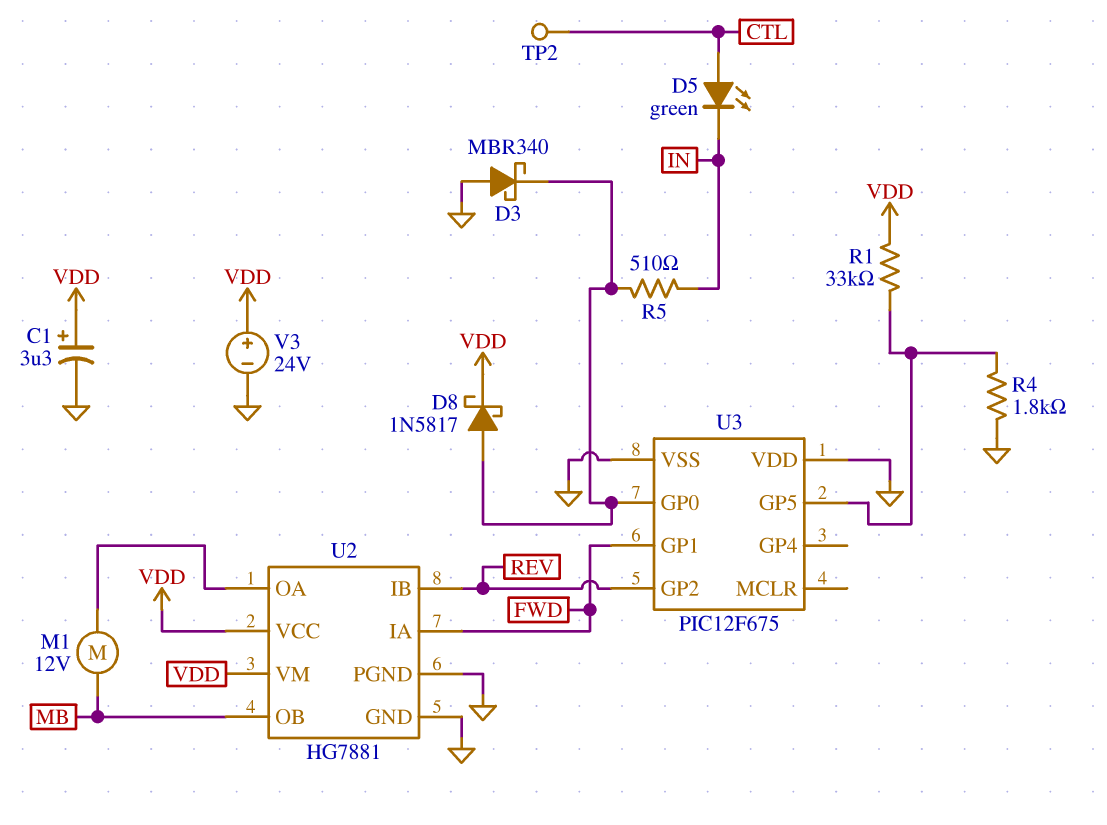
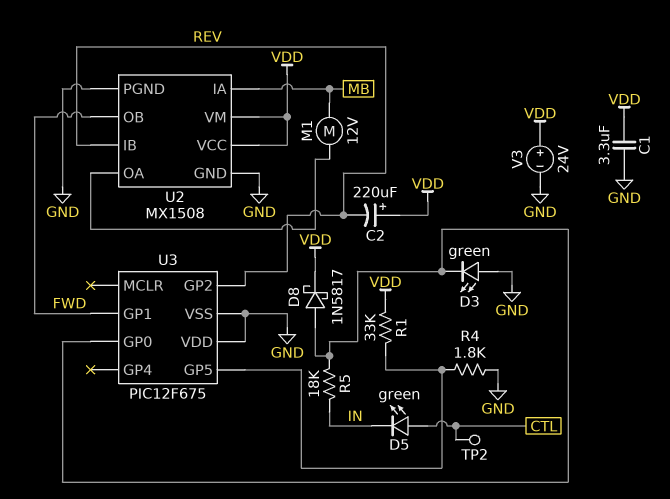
C1: 3.3uF (plus VDD, minus GND) -> 3.3uF (GND, VDD)
C2: none -> 220uF (plus VDD, minus REV)
D3: schottky MBR340 (A GND, K U3/GP0) -> LED green (A GND, K U3/GP0)
R5: 510 (IN, U3/GP0) -> 18k (IN, U3/GP0)
U2: HG7881 -> MX1508
U2 pin IA: FWD -> MB
U2 pin OB: MB -> FWD

